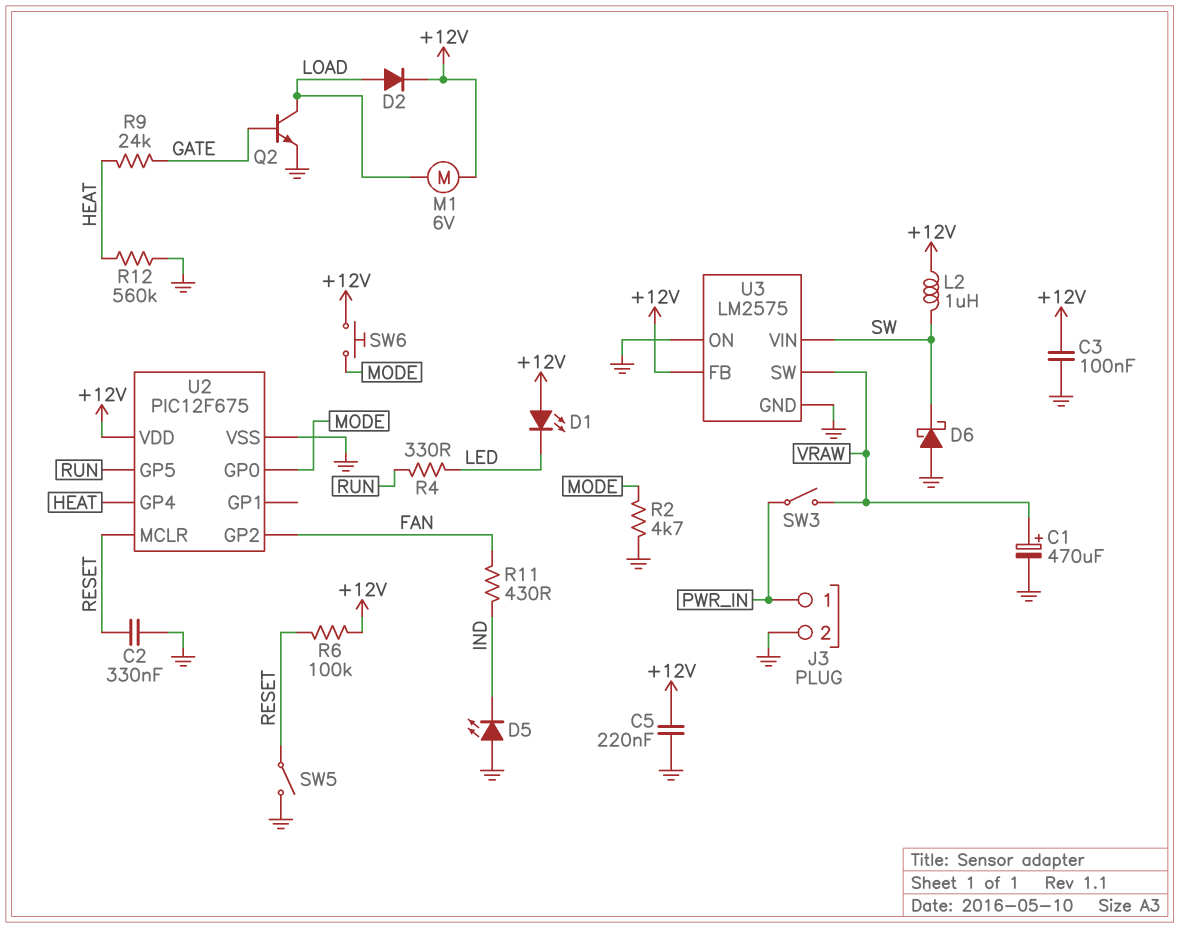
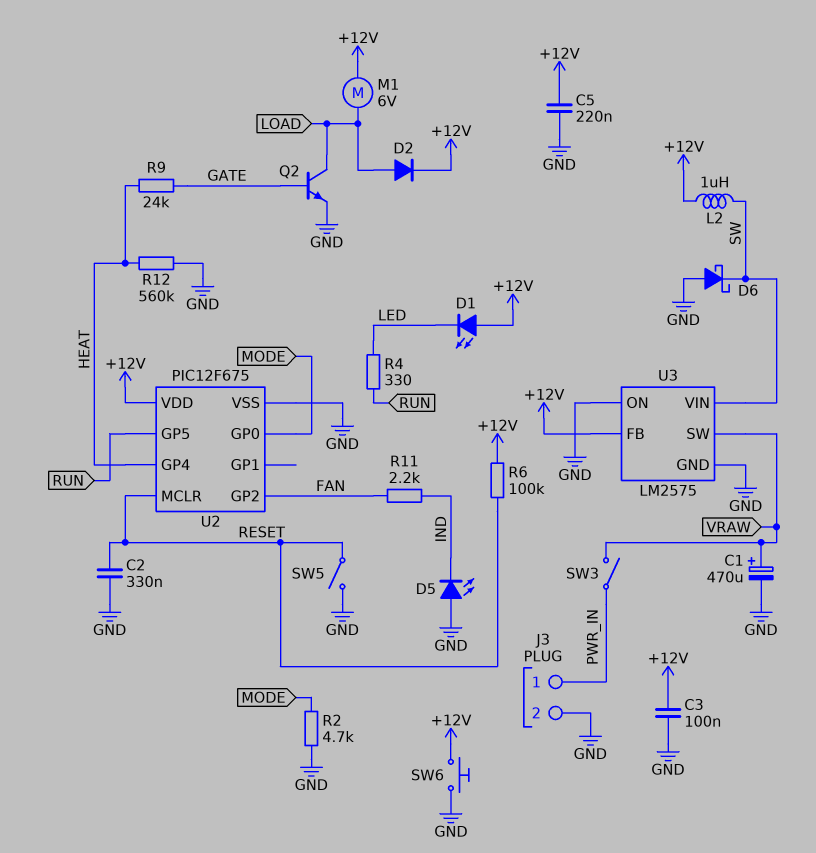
R11: 430 (FAN, IND) -> 2.2k (FAN, IND)
SW6: button (+12V, MODE) -> button (+12V, GND)

